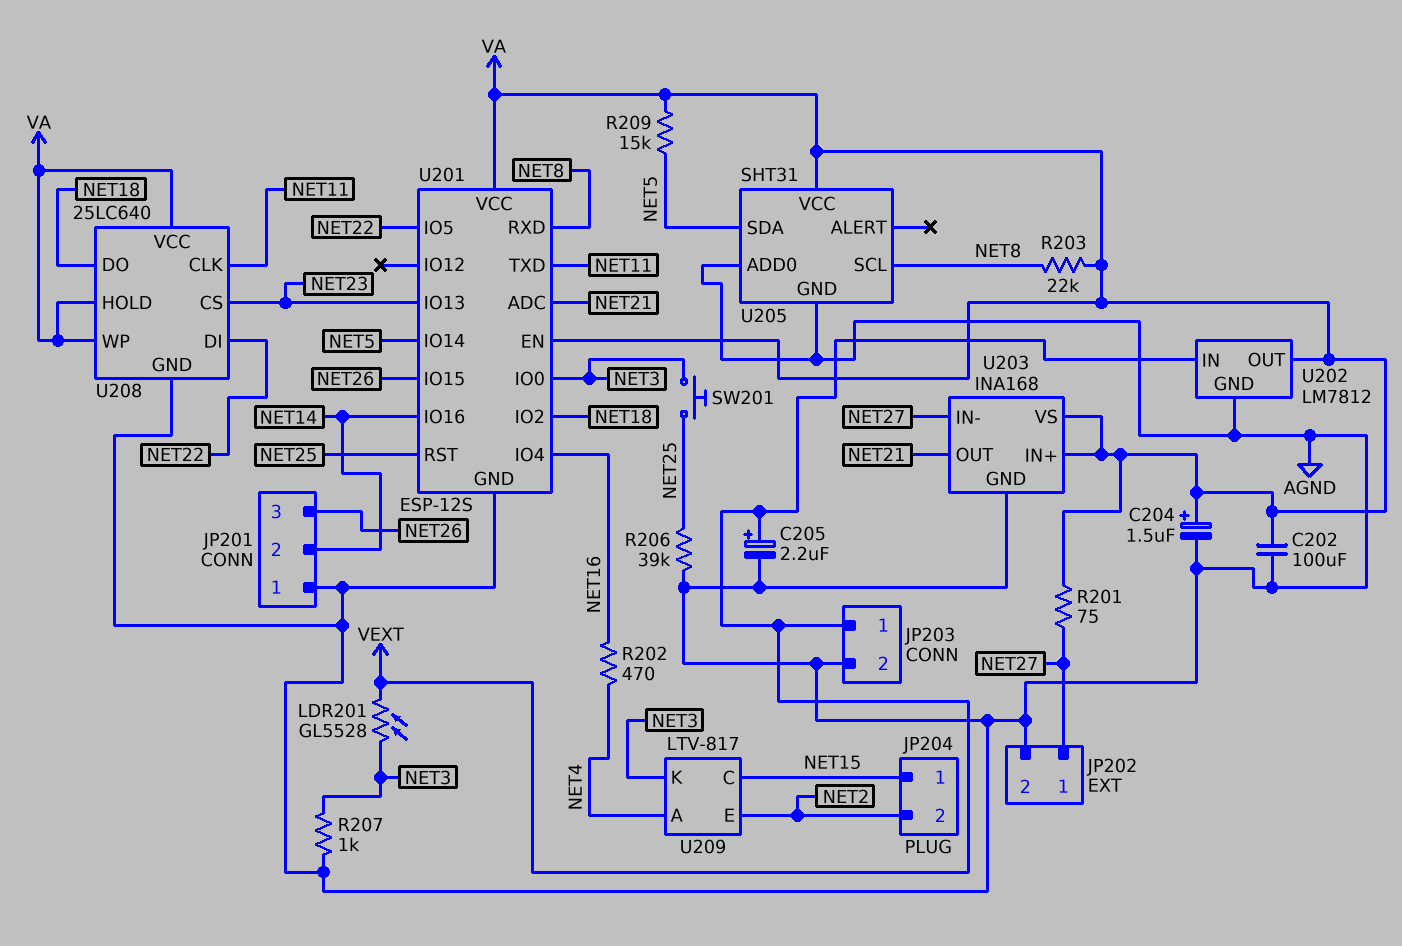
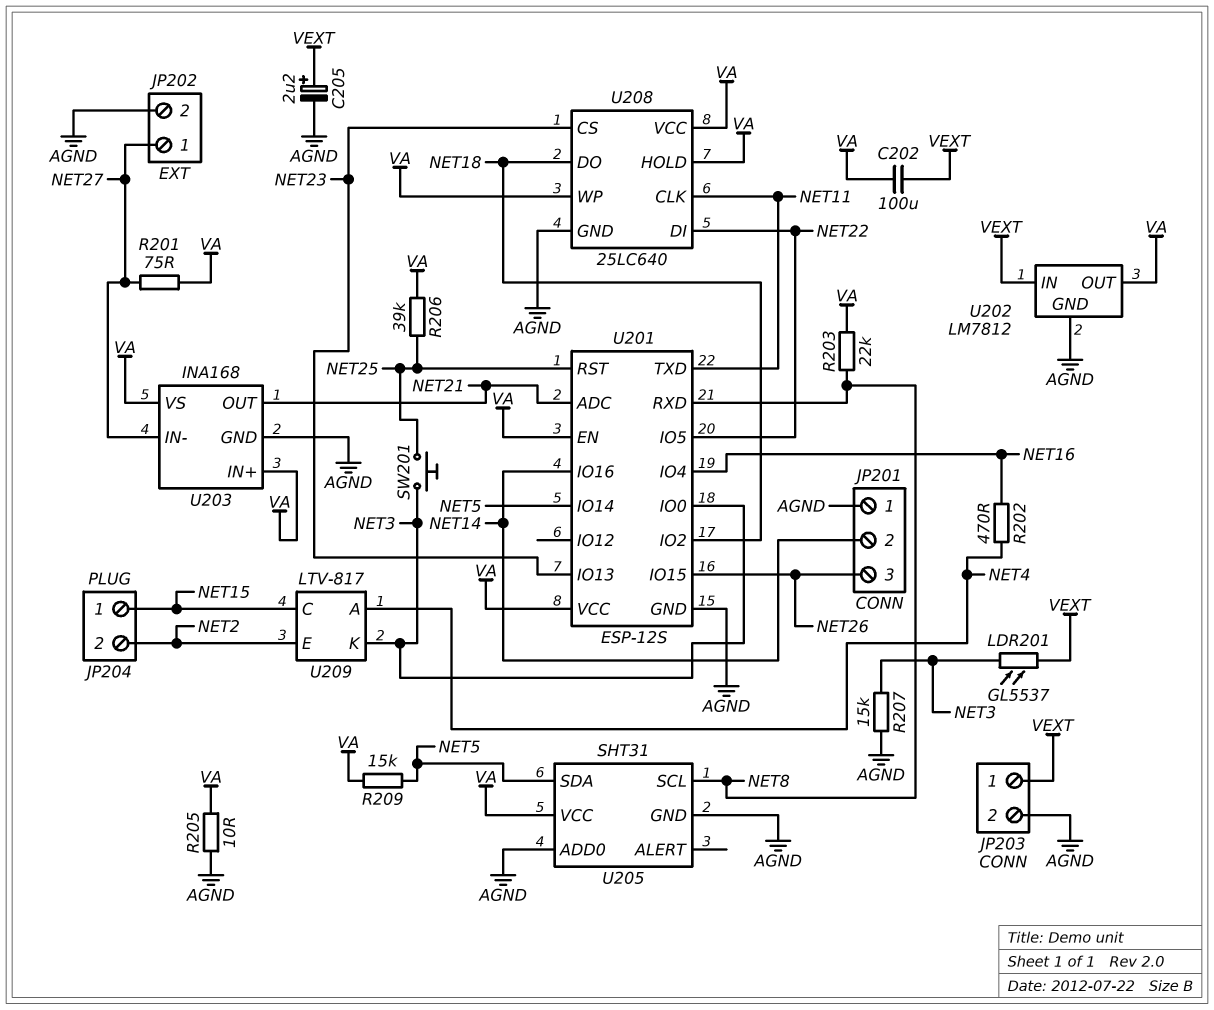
C202: 100uF (AGND, VA) -> 100uF (VA, VEXT)
C204: 1.5uF (plus VA, minus AGND) -> none
LDR201: GL5528 (NET3, VEXT) -> GL5537 (NET3, VEXT)
R205: none -> 10 (AGND, VA)
R206: 39k (AGND, NET25) -> 39k (NET25, VA)
R207: 1k (AGND, NET3) -> 15k (AGND, NET3)

